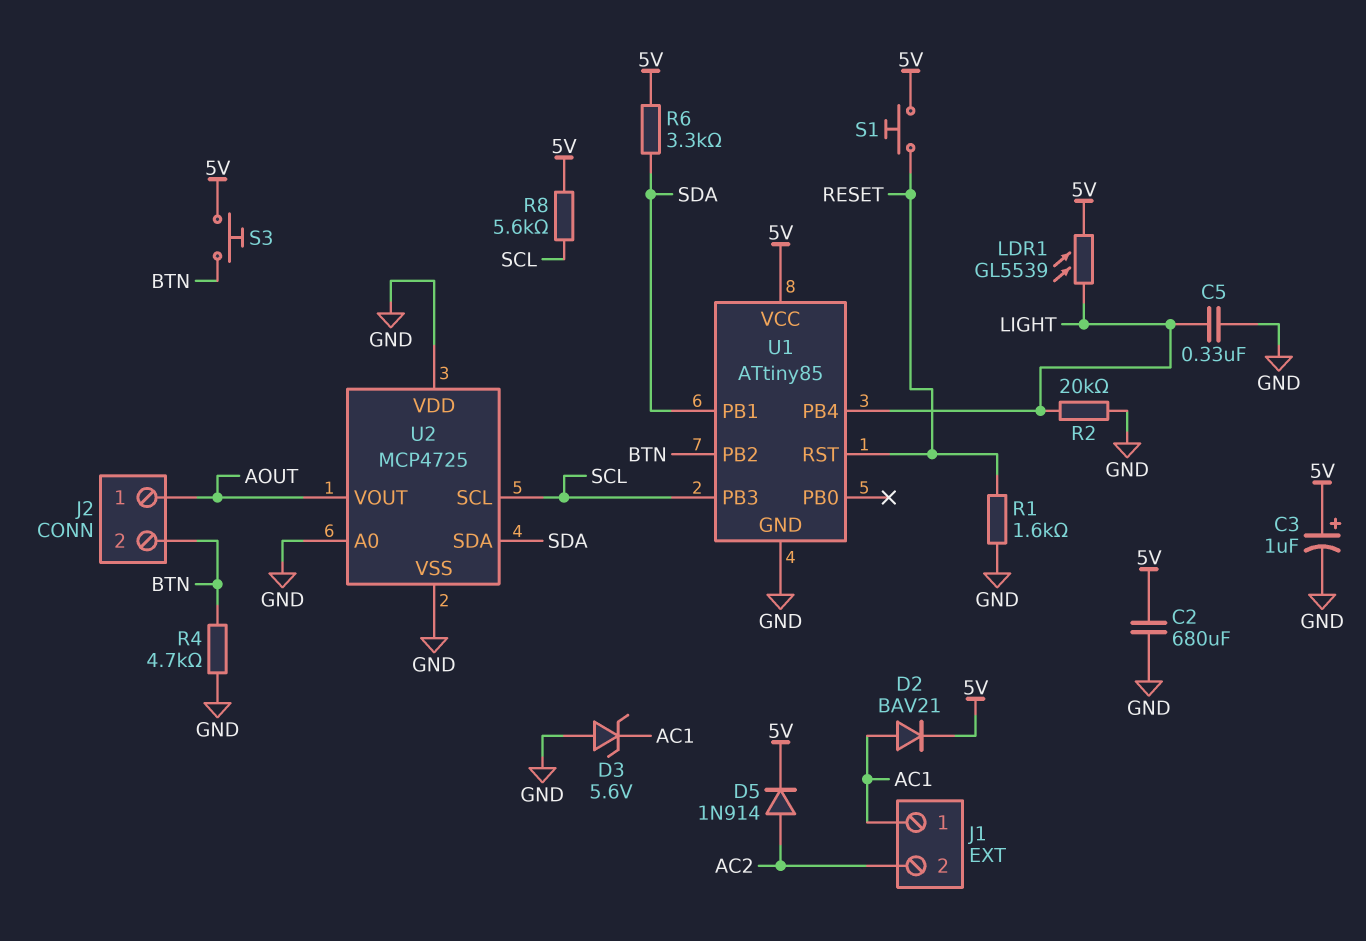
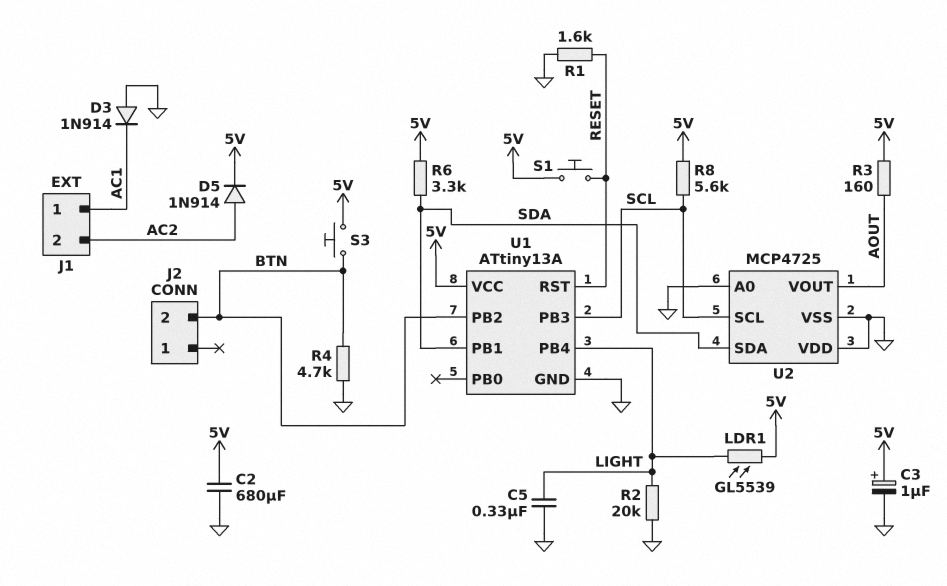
D2: diode BAV21 (A AC1, K 5V) -> none
D3: zener 5.6V (A GND, K AC1) -> diode 1N914 (A GND, K AC1)
J2 pin 1: AOUT -> none
R3: none -> 160 (5V, AOUT)
U1: ATtiny85 -> ATtiny13A

